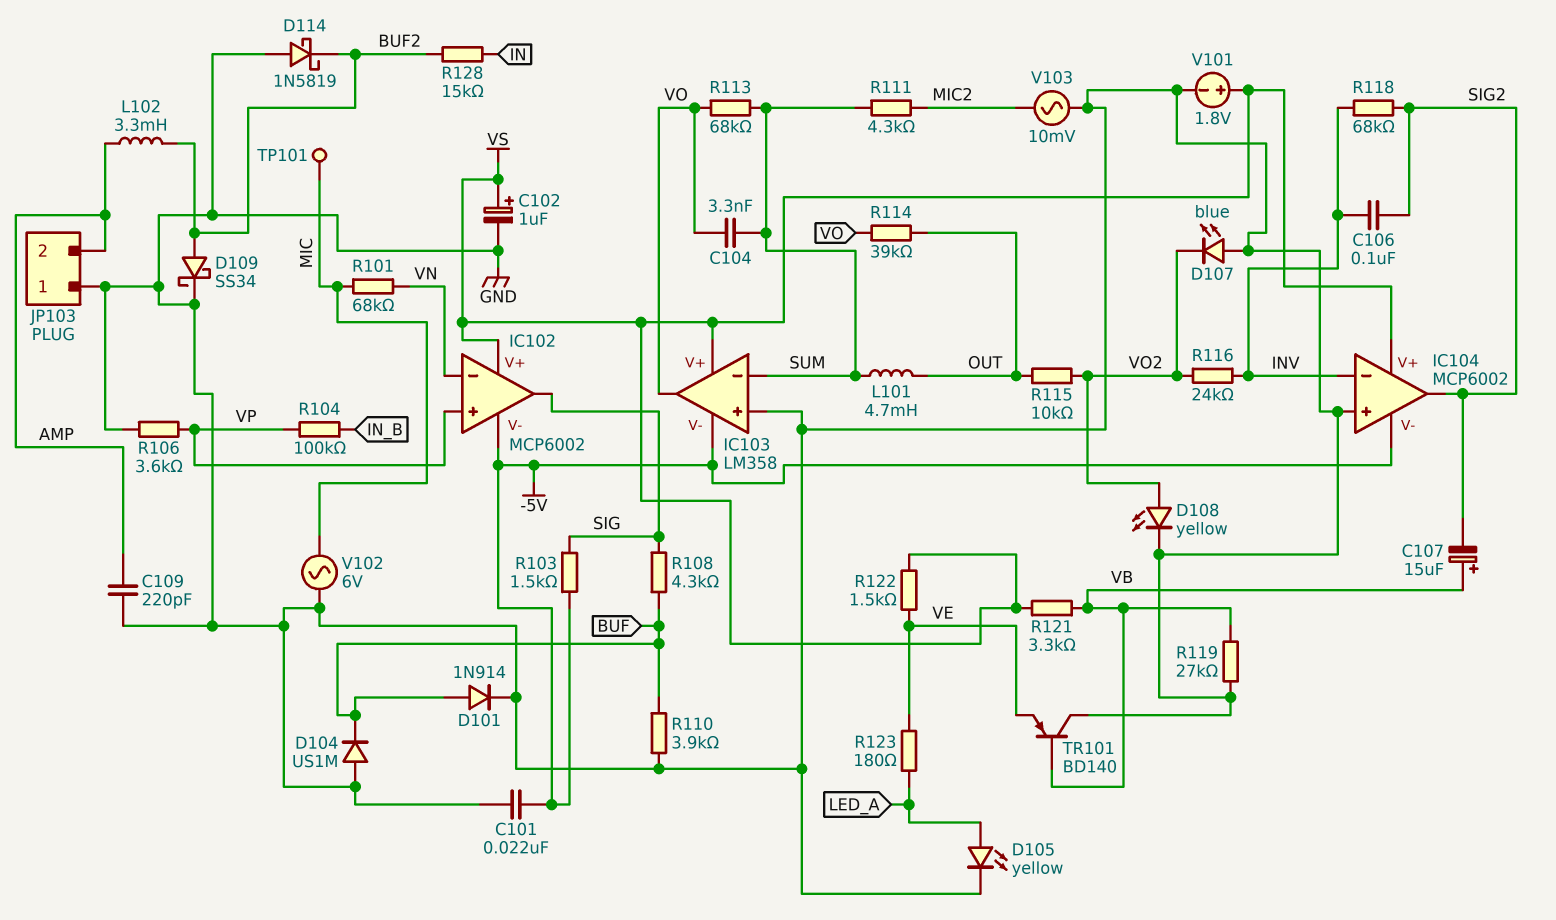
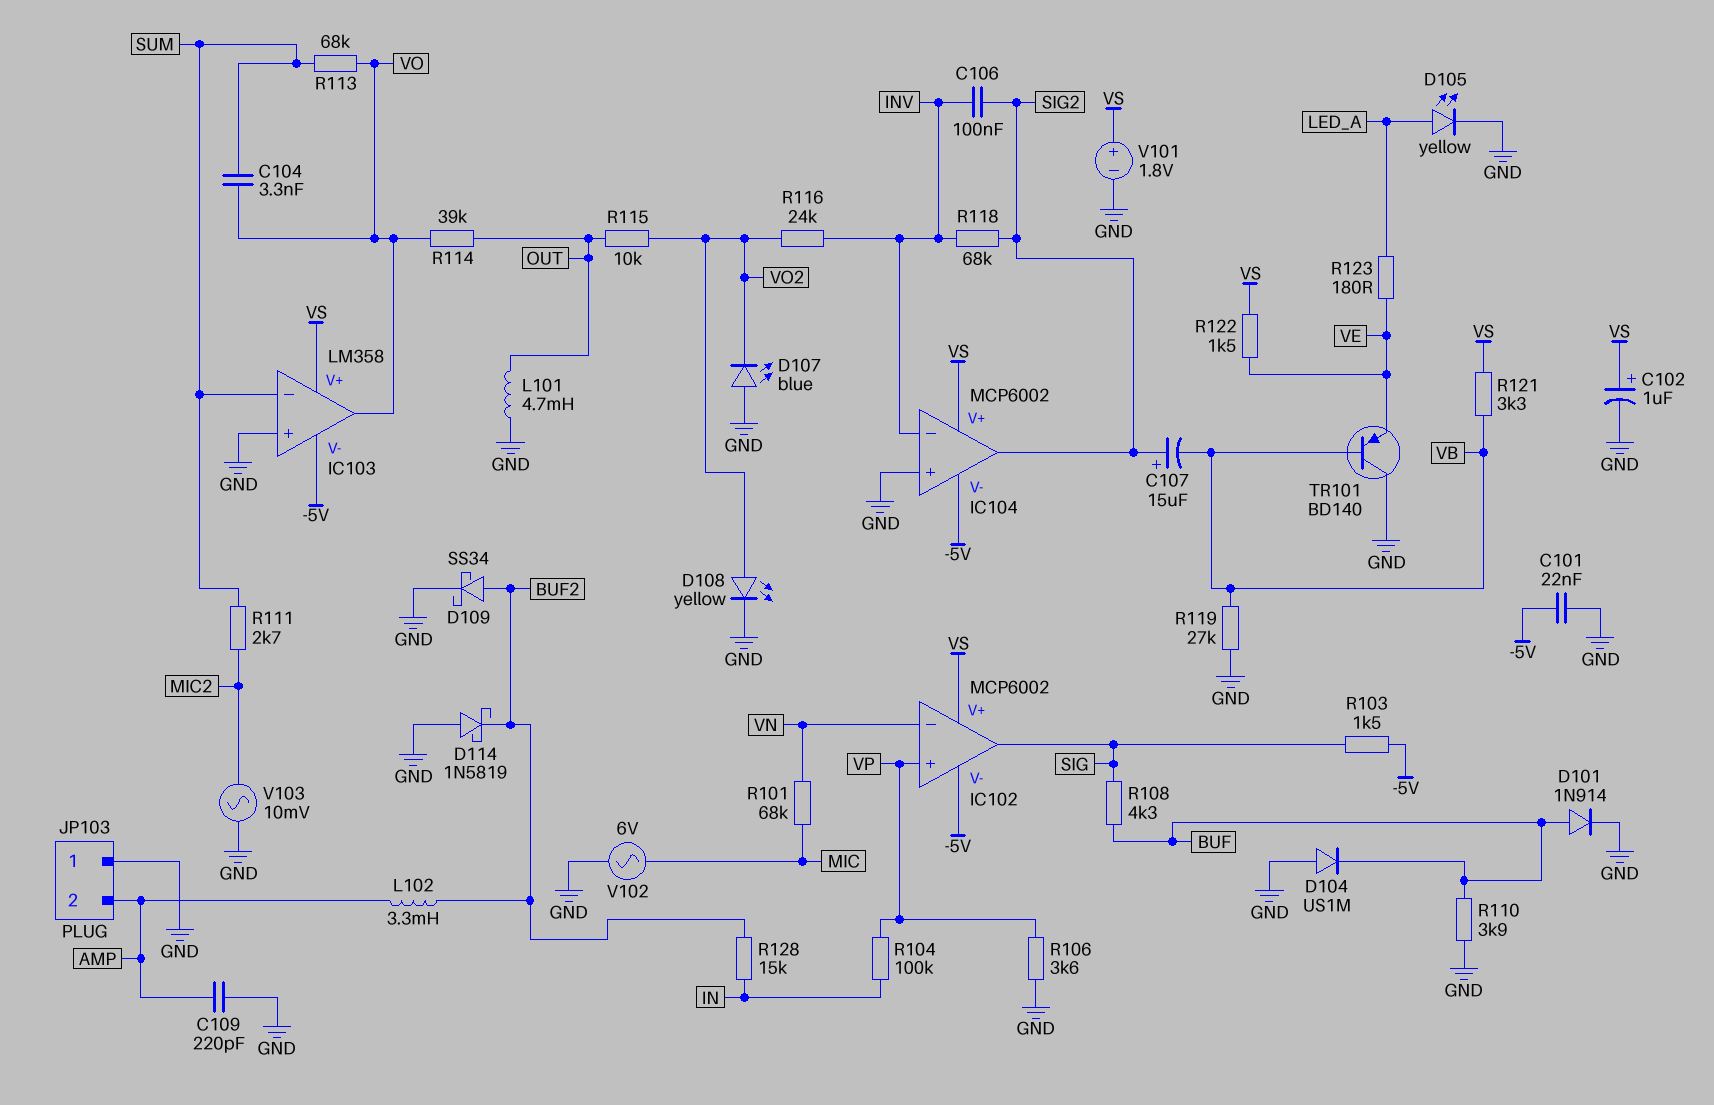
C107: 15uF (plus VB, minus SIG2) -> 15uF (plus SIG2, minus VB)
L101: 4.7mH (OUT, SUM) -> 4.7mH (GND, OUT)
R104: 100k (IN_B, VP) -> 100k (IN, VP)
R111: 4.3k (MIC2, SUM) -> 2.7k (MIC2, SUM)
TP101: test point (MIC) -> none

